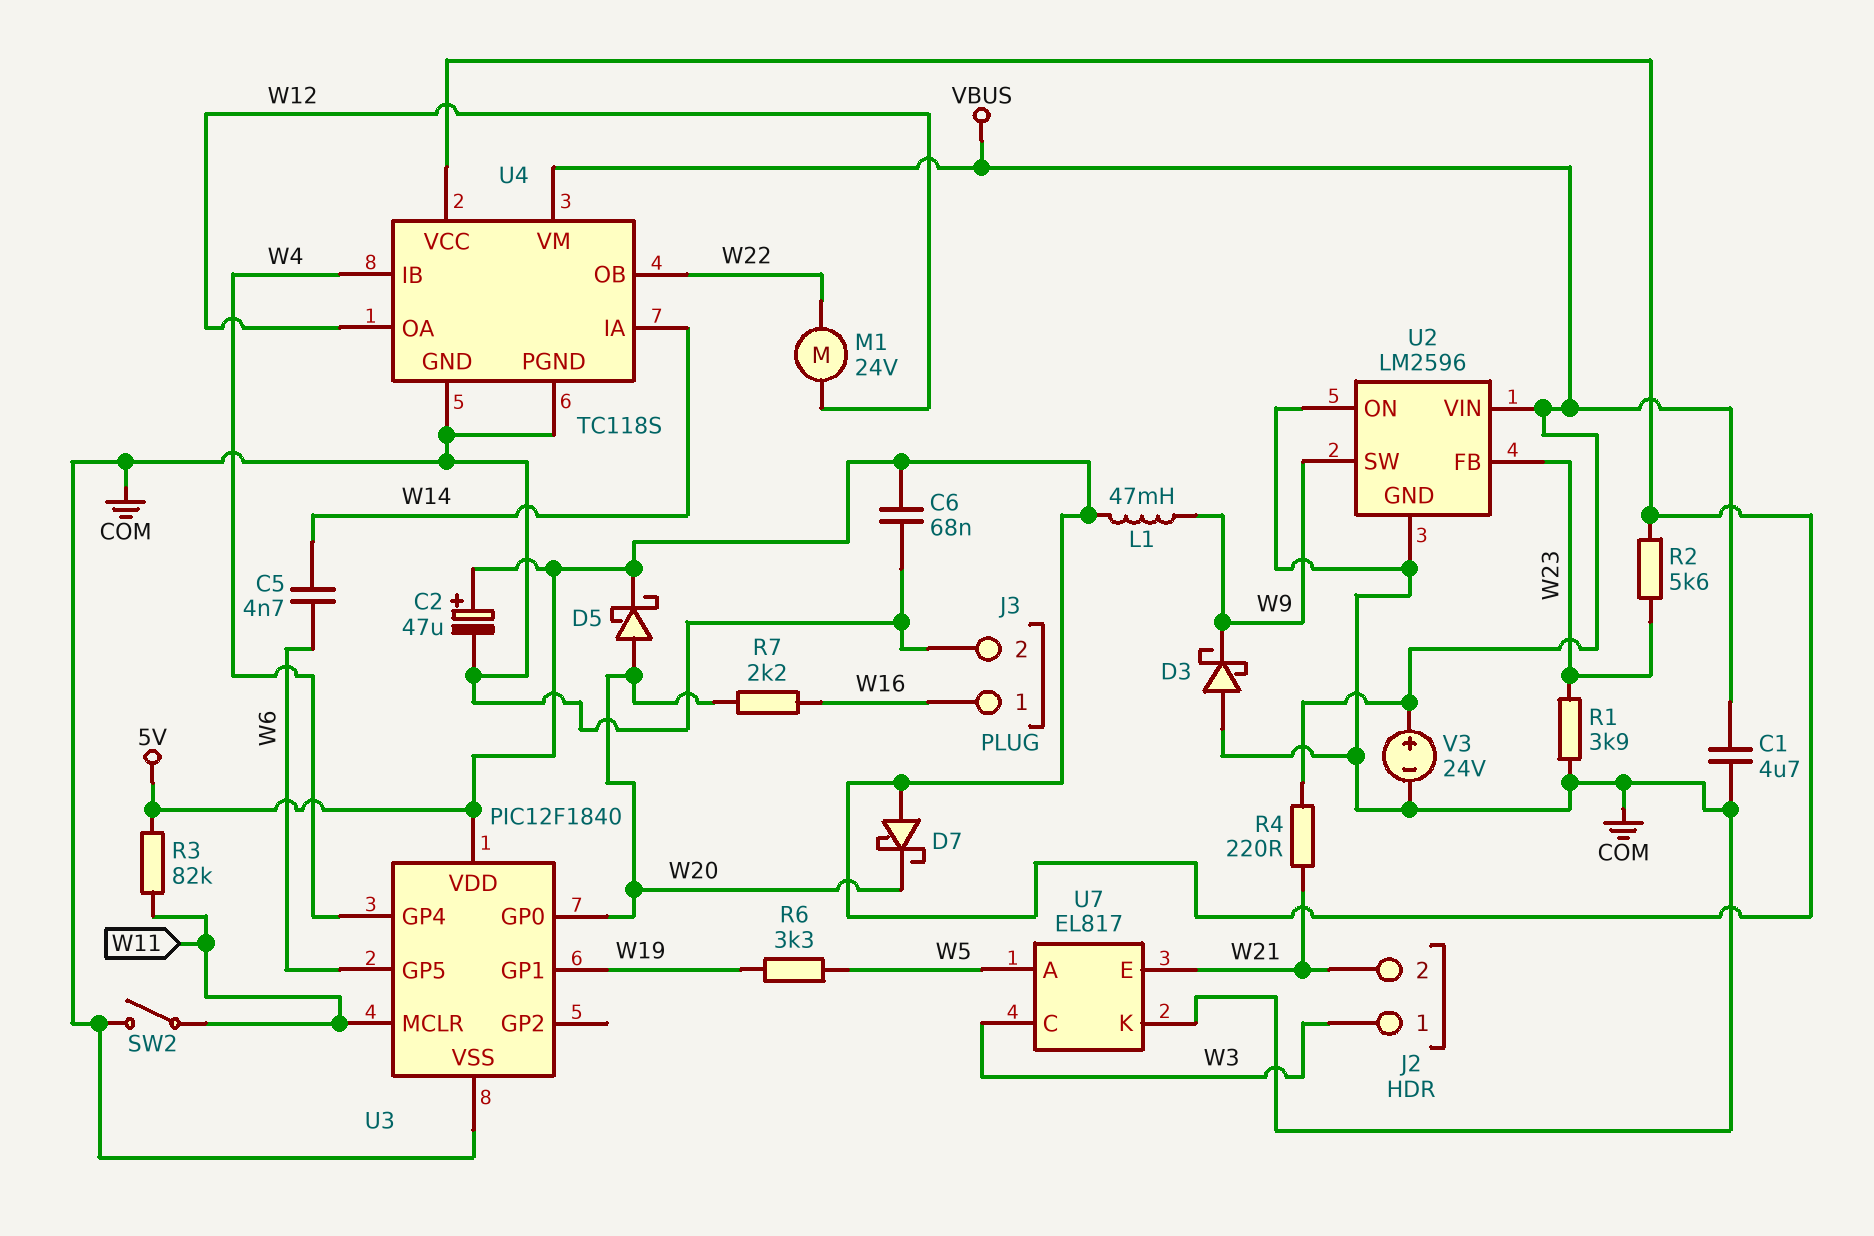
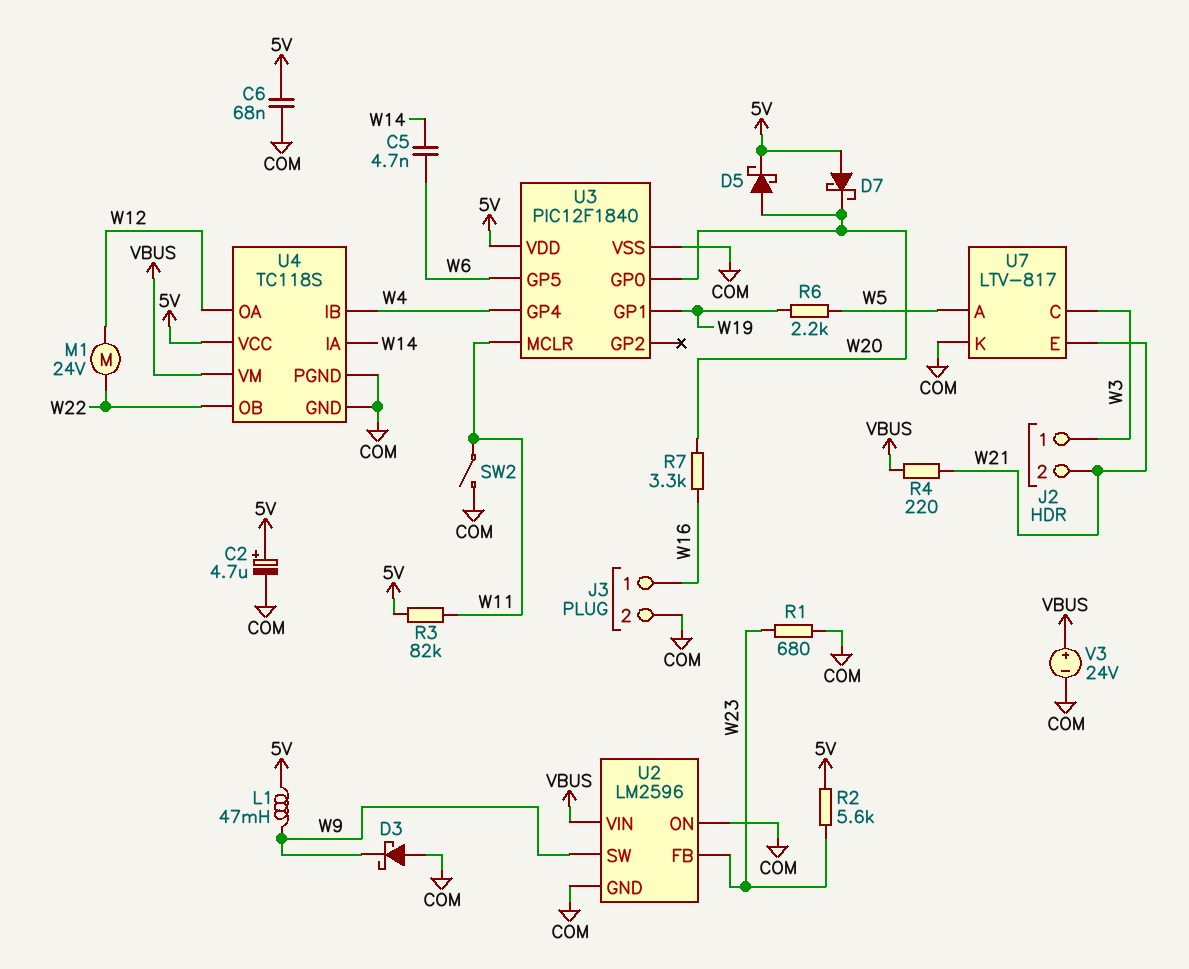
C1: 4.7uF (COM, VBUS) -> none
C2: 47uF (plus 5V, minus COM) -> 4.7uF (plus 5V, minus COM)
R1: 3.9k (COM, W23) -> 680 (COM, W23)
R6: 3.3k (W5, W19) -> 2.2k (W5, W19)
R7: 2.2k (W16, W20) -> 3.3k (W16, W20)
U7: EL817 -> LTV-817

